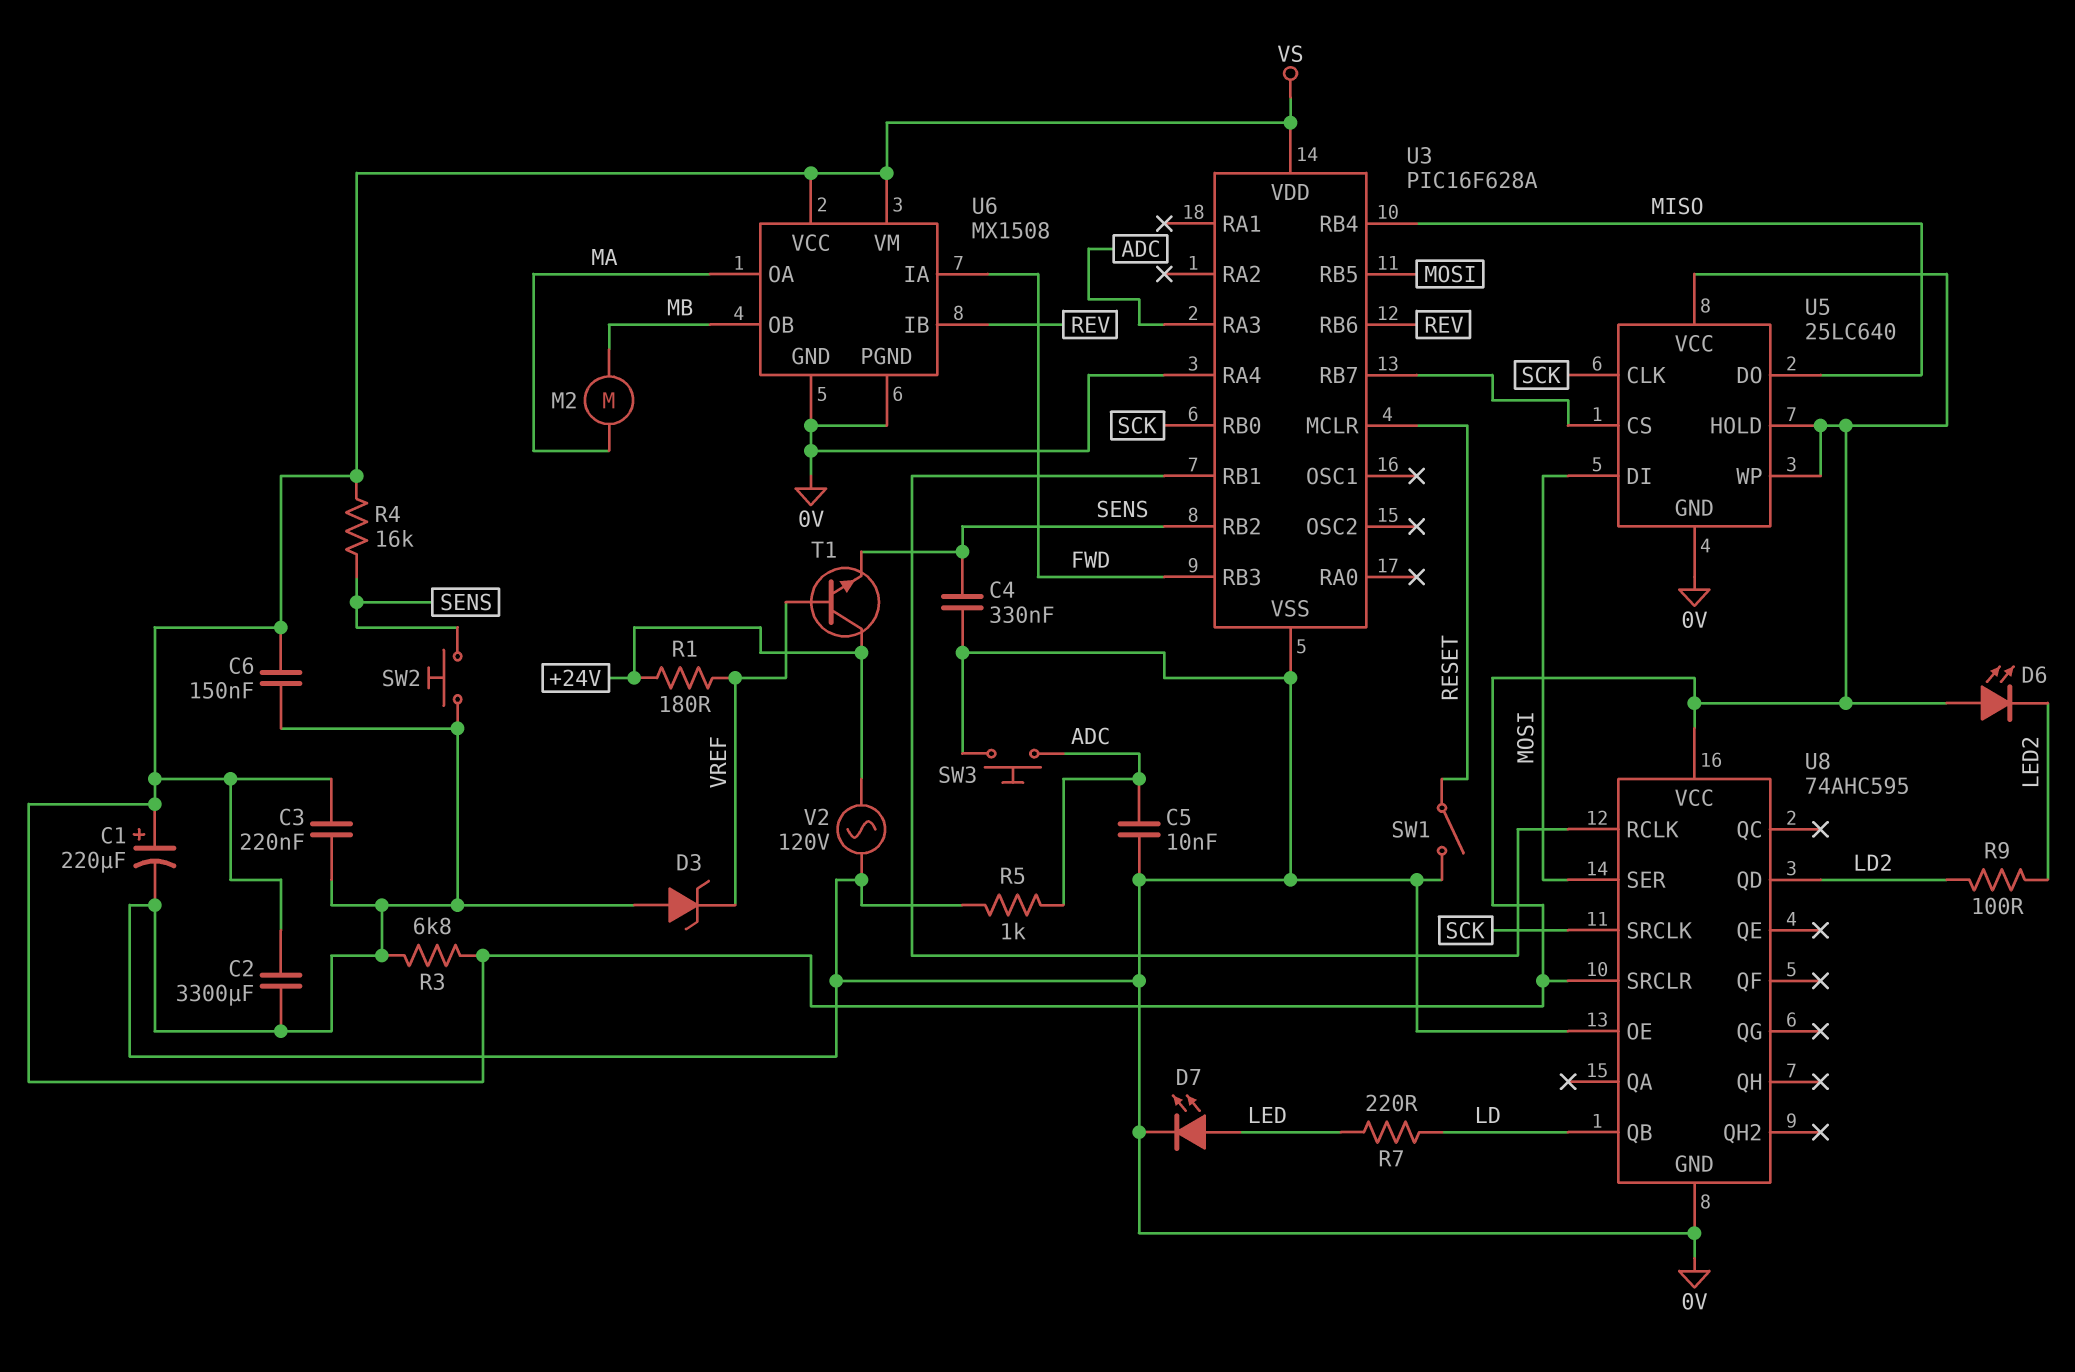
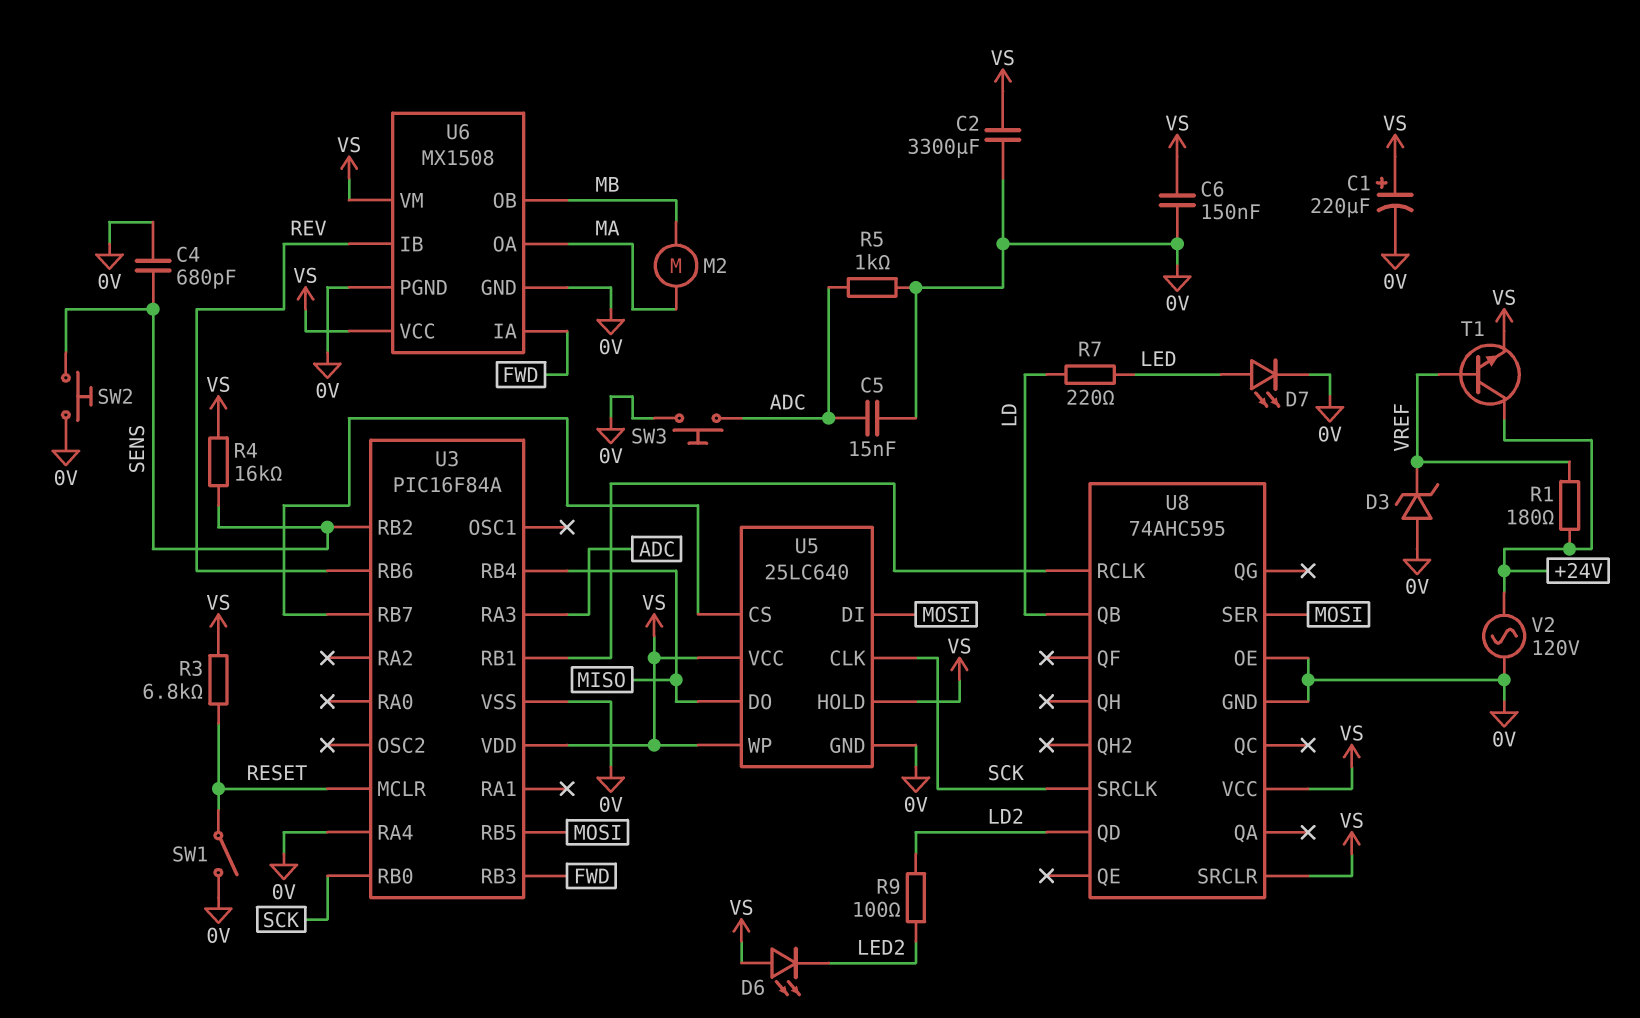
C3: 220nF (0V, VS) -> none
C4: 330nF (0V, SENS) -> 680pF (0V, SENS)
C5: 10nF (0V, ADC) -> 15nF (0V, ADC)
R3: 6.8k (0V, VS) -> 6.8k (RESET, VS)
T1: NPN (B VREF, C +24V, E SENS) -> NPN (B VREF, C +24V, E VS)
U3: PIC16F628A -> PIC16F84A

